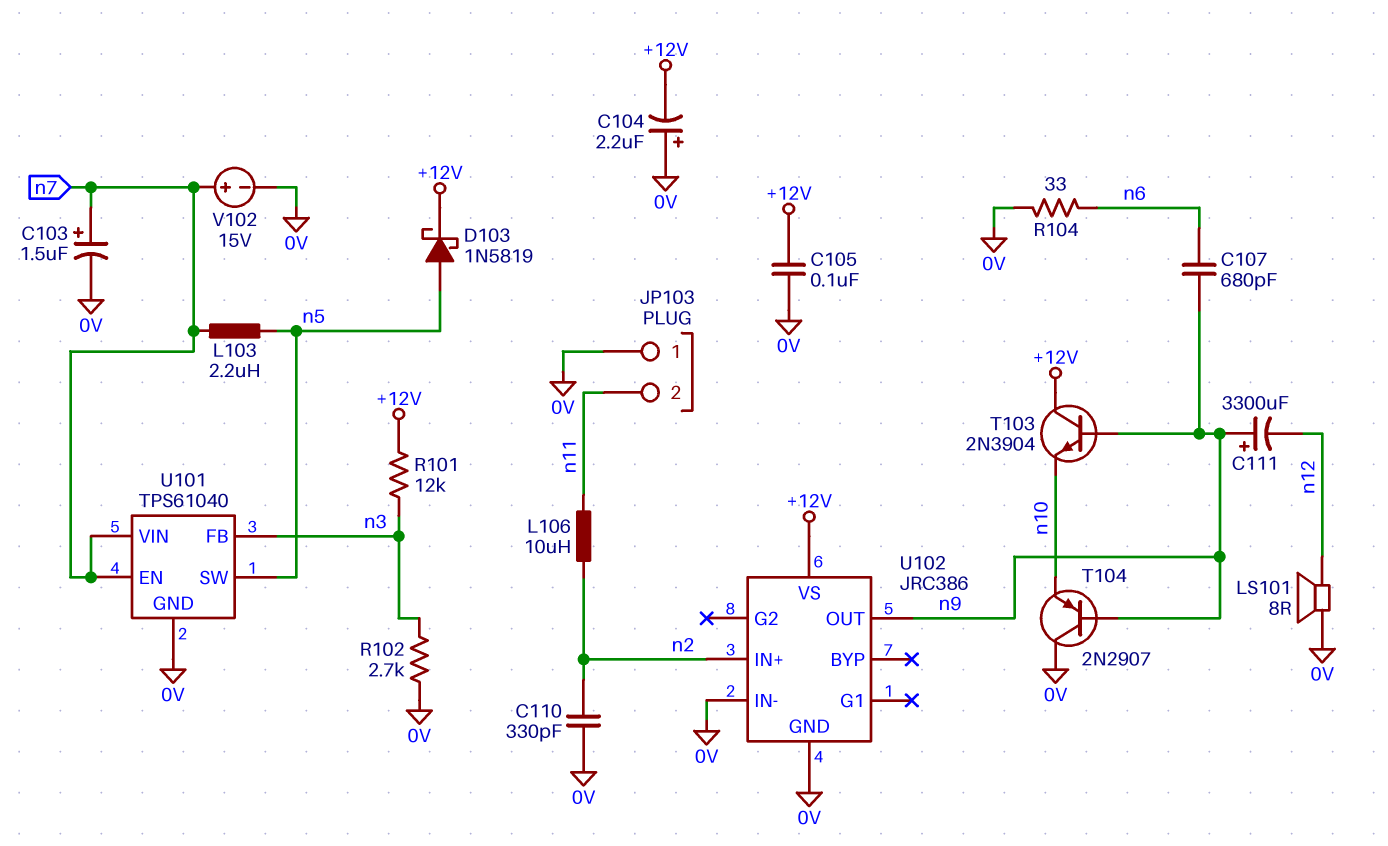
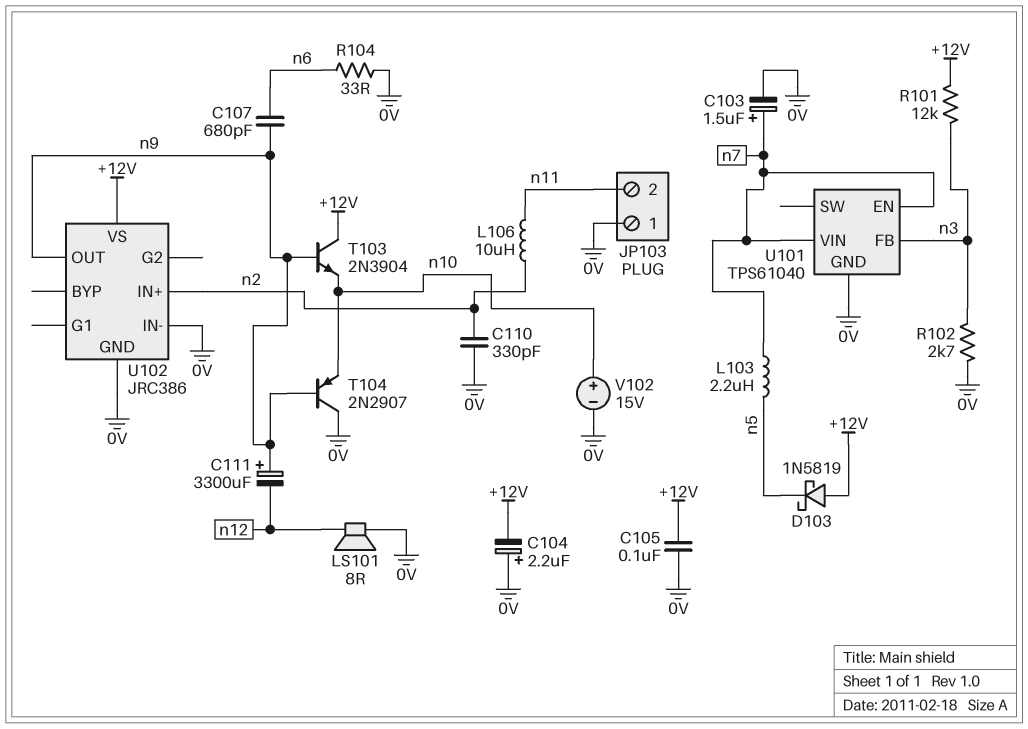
D103: schottky 1N5819 (A n5, K +12V) -> schottky 1N5819 (A +12V, K n5)
U101 pin SW: n5 -> none
V102: 15V (plus n7, minus 0V) -> 15V (plus n10, minus 0V)

